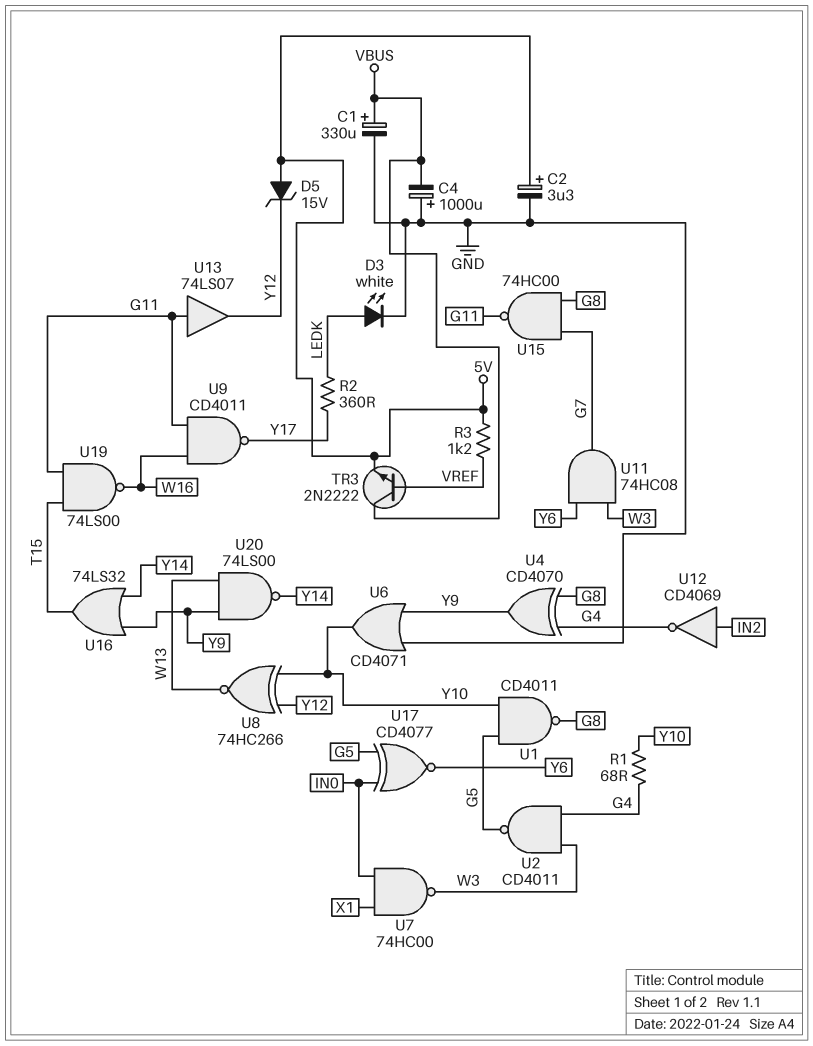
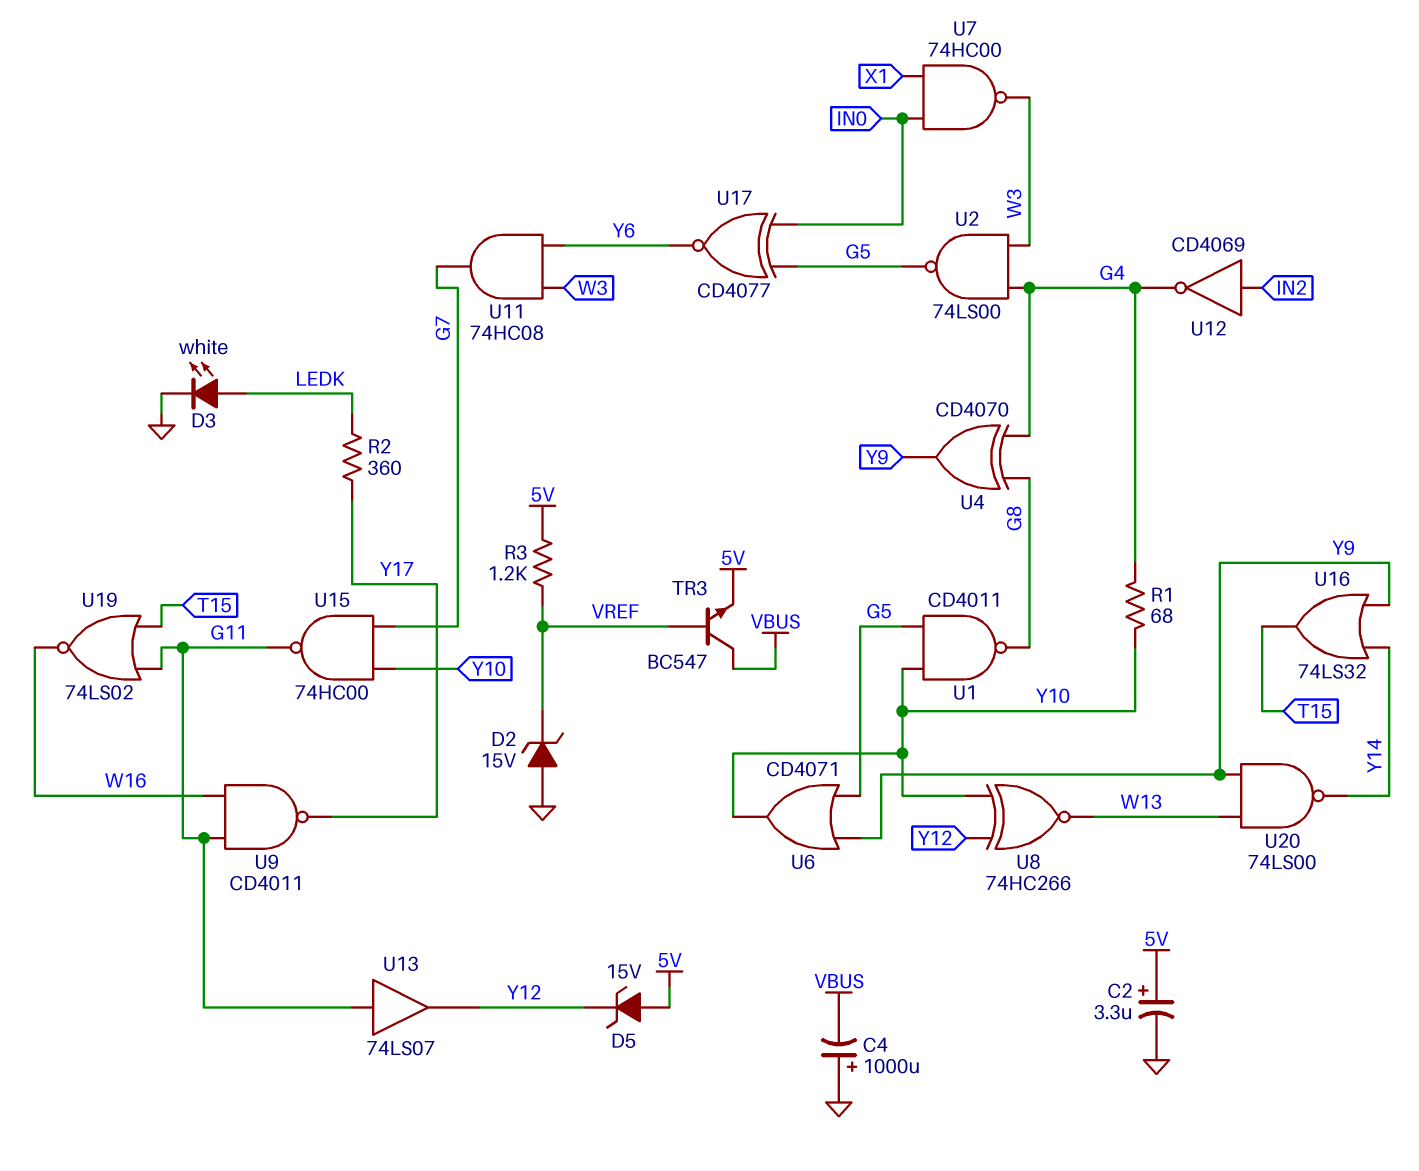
C1: 330uF (plus VBUS, minus GND) -> none
D2: none -> zener 15V (A GND, K VREF)
TR3: NPN 2N2222 (B VREF, C VBUS, E 5V) -> NPN BC547 (B VREF, C VBUS, E 5V)
U2: NAND CD4011 (in G4, in W3, out G5) -> NAND 74LS00 (in G4, in W3, out G5)
U6: OR CD4071 (in GND, in Y9, out Y10) -> OR CD4071 (in G5, in Y9, out Y10)
U15: NAND 74HC00 (in G7, in G8, out G11) -> NAND 74HC00 (in G7, in Y10, out G11)
U19: NAND 74LS00 (in G11, in T15, out W16) -> NOR 74LS02 (in G11, in T15, out W16)

